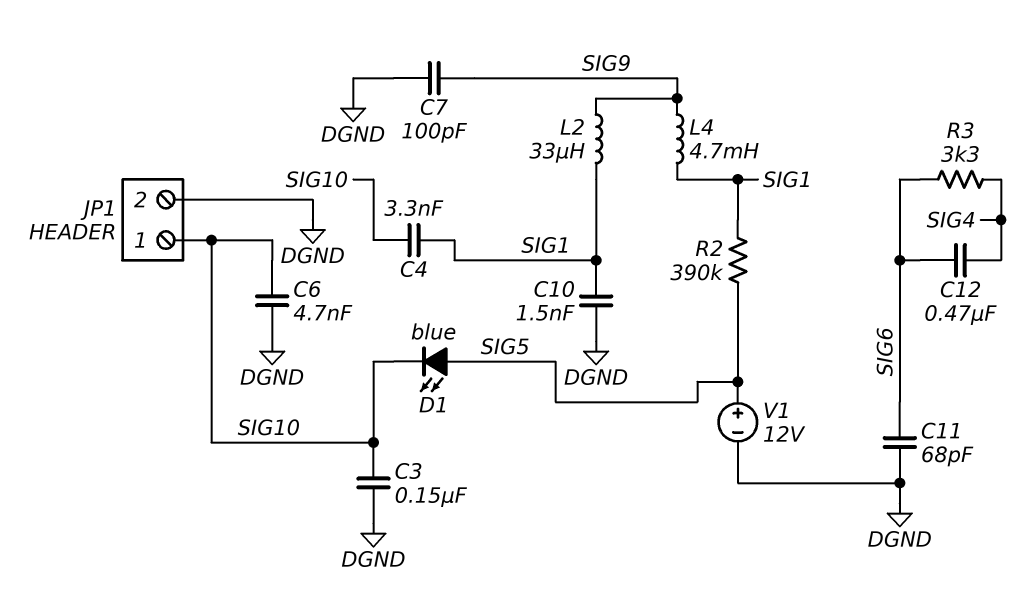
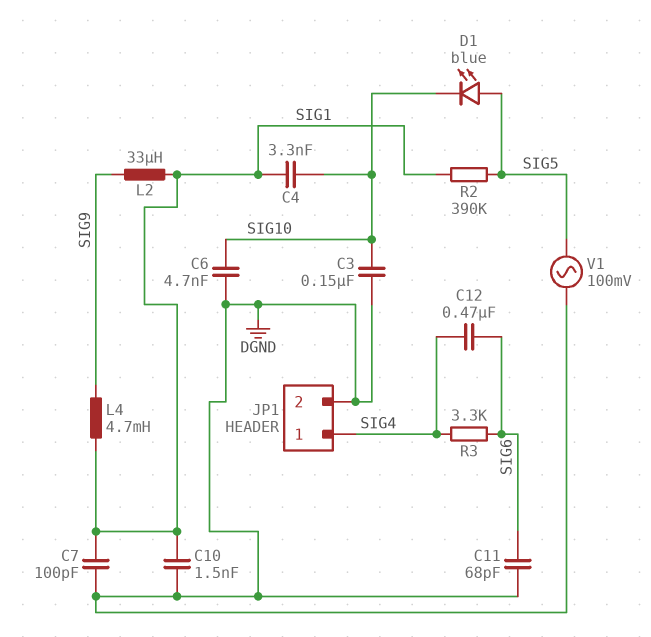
C7: 100pF (DGND, SIG9) -> 100pF (DGND, SIG1)
JP1 pin 1: SIG10 -> SIG4
V1: 12V (plus SIG5, minus DGND) -> AC 100mV (DGND, SIG5)

